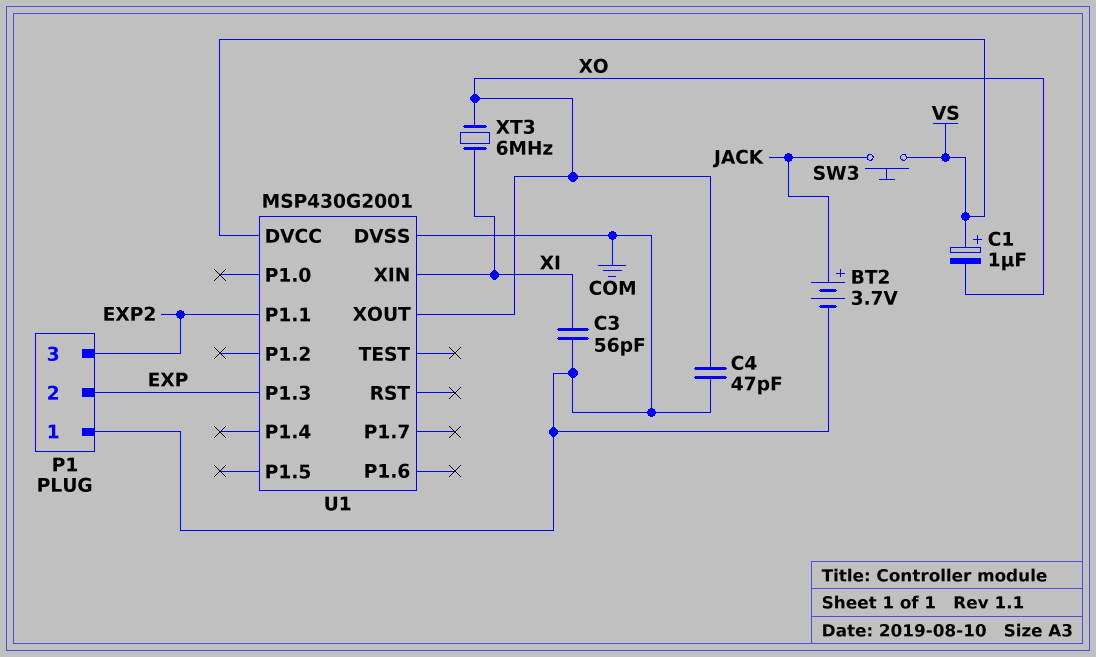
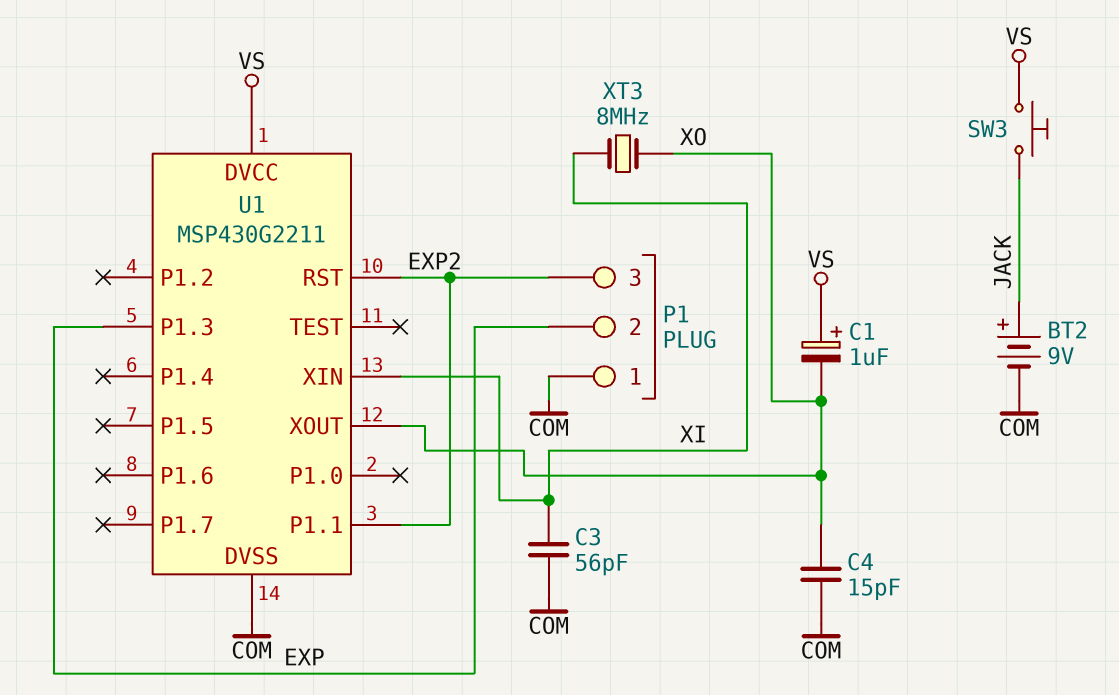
BT2: 3.7V (plus JACK, minus COM) -> 9V (plus JACK, minus COM)
C4: 47pF (COM, XO) -> 15pF (COM, XO)
U1: MSP430G2001 -> MSP430G2211
U1 pin RST: none -> EXP2
XT3: 6MHz (XI, XO) -> 8MHz (XI, XO)

